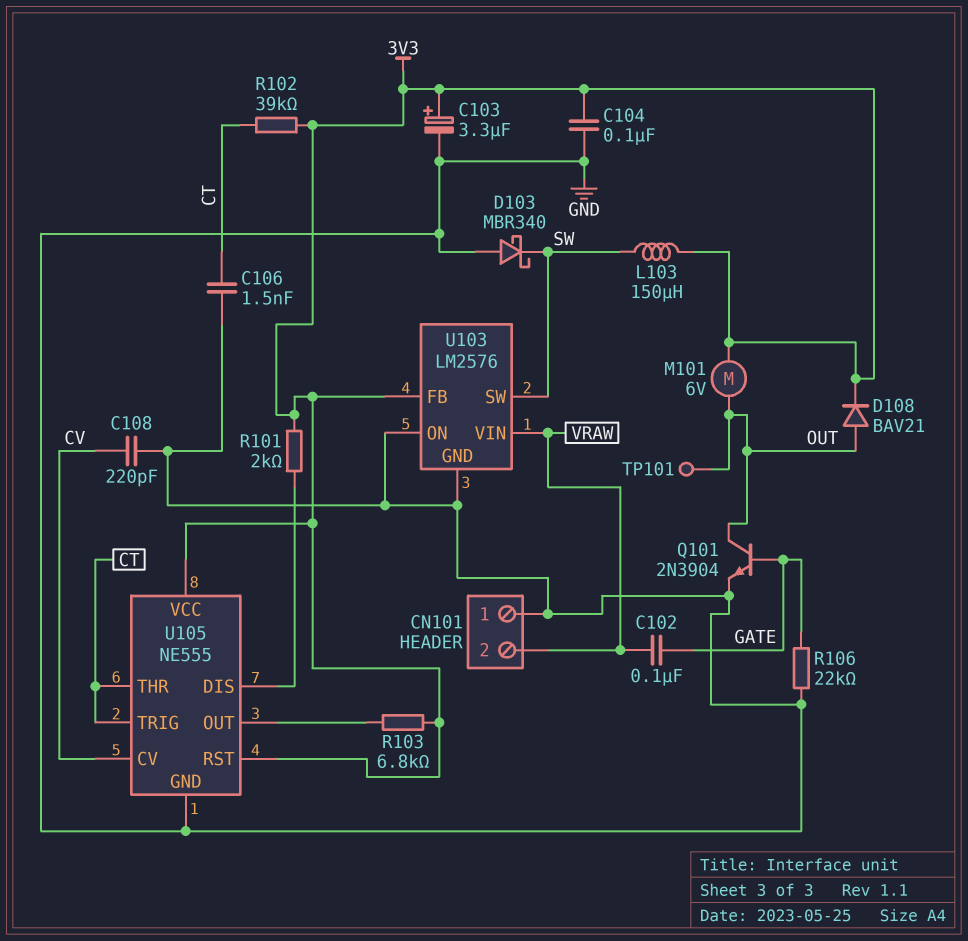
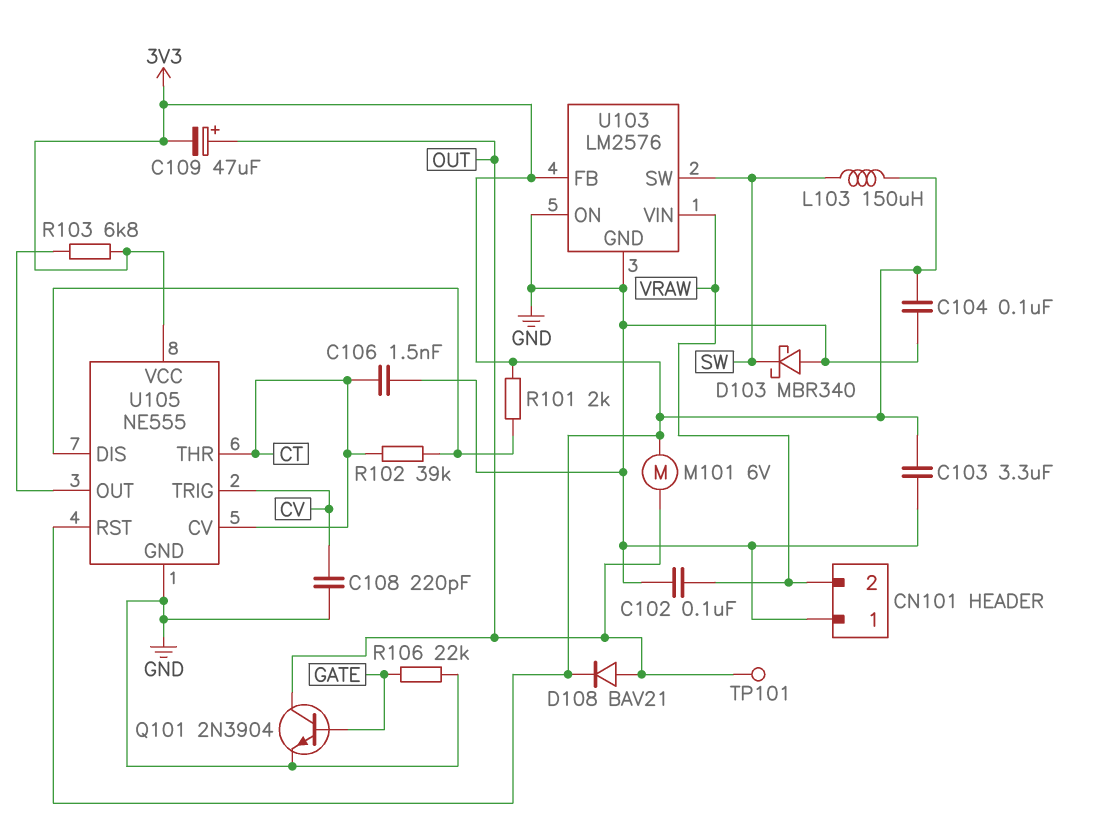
C102: 100nF (GATE, VRAW) -> 100nF (GND, VRAW)
C103: 3.3uF (plus 3V3, minus GND) -> 3.3uF (3V3, GND)
C109: none -> 47uF (plus OUT, minus 3V3)
R102: 39k (3V3, CT) -> 39k (CT, U105/DIS)
U105 pin CV: CV -> CT
U105 pin TRIG: CT -> CV

